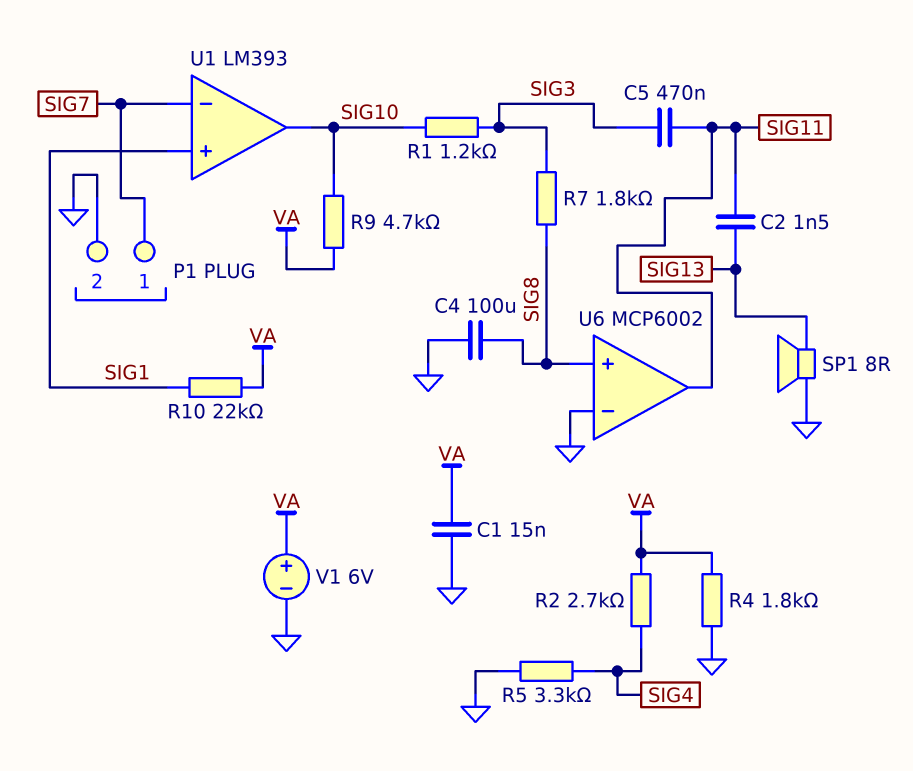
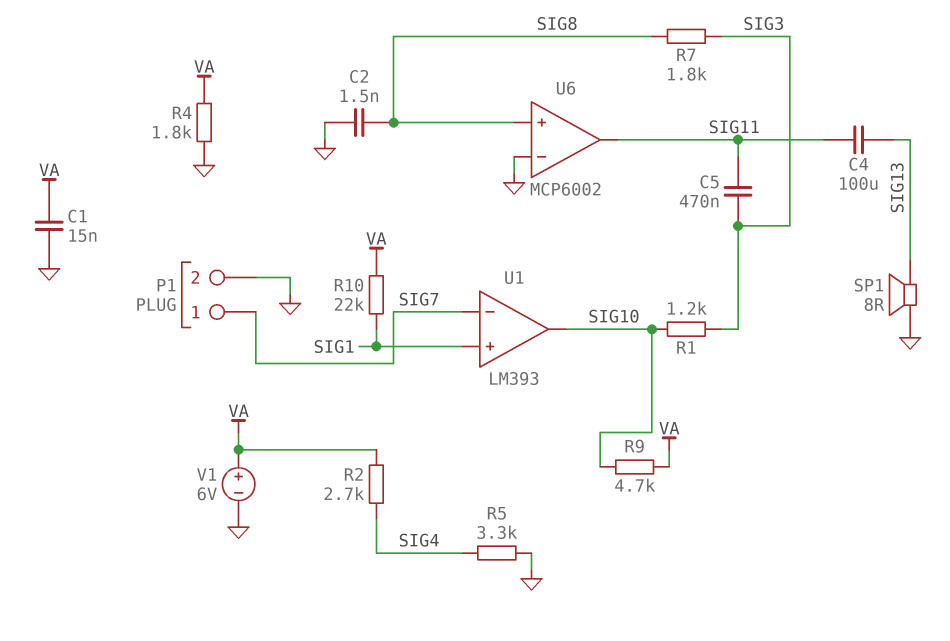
C2: 1.5nF (SIG11, SIG13) -> 1.5nF (GND, SIG8)
C4: 100uF (GND, SIG8) -> 100uF (SIG11, SIG13)

